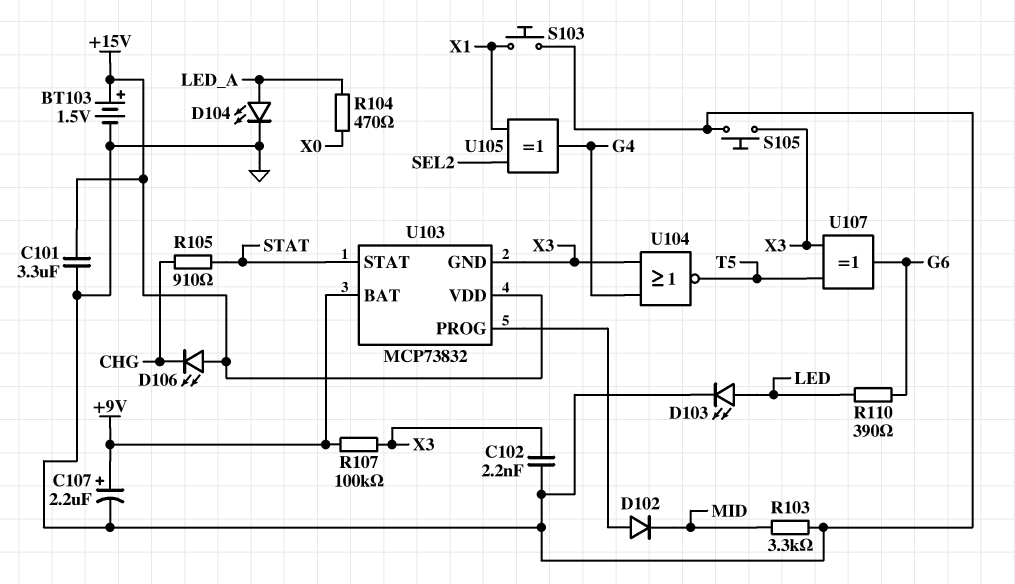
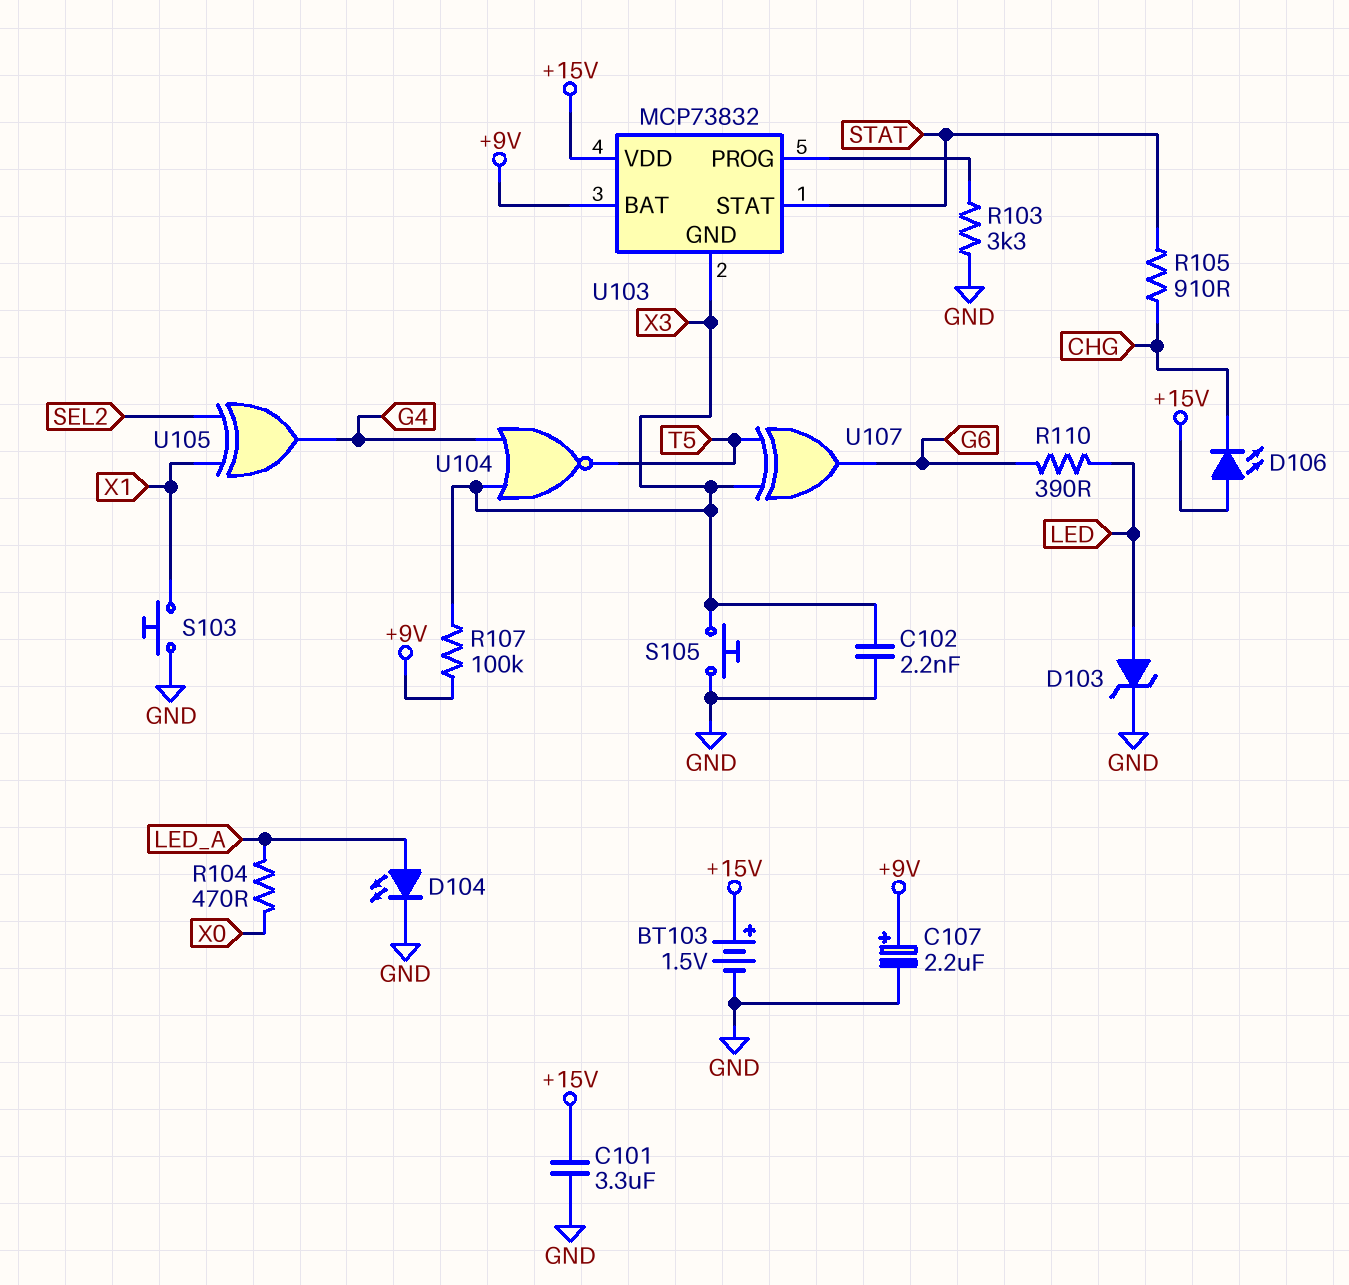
D102: diode (A U103/PROG, K MID) -> none
D103: LED (A LED, K GND) -> zener (A LED, K GND)
R103: 3.3k (GND, MID) -> 3.3k (GND, U103/PROG)

